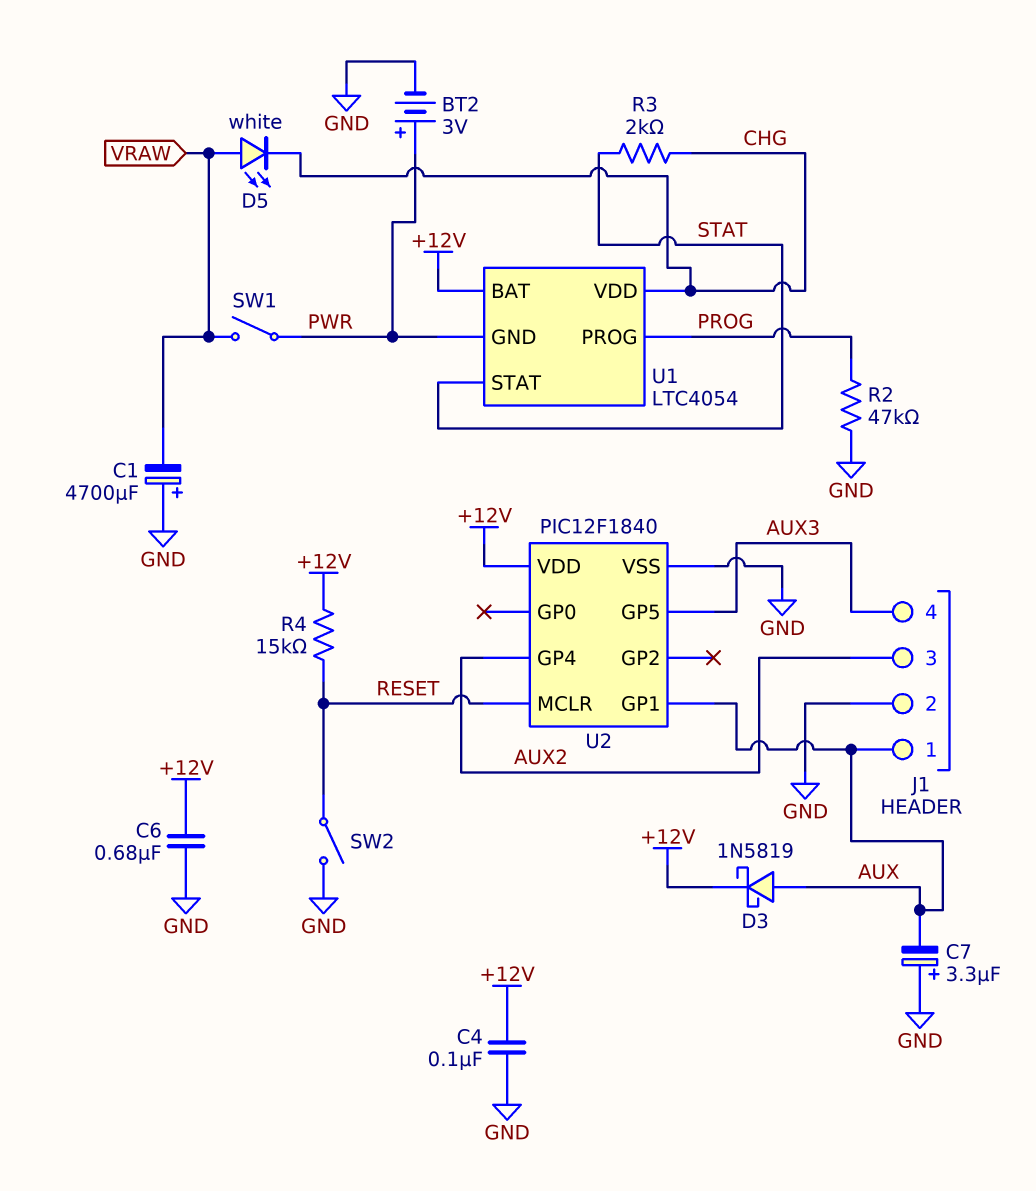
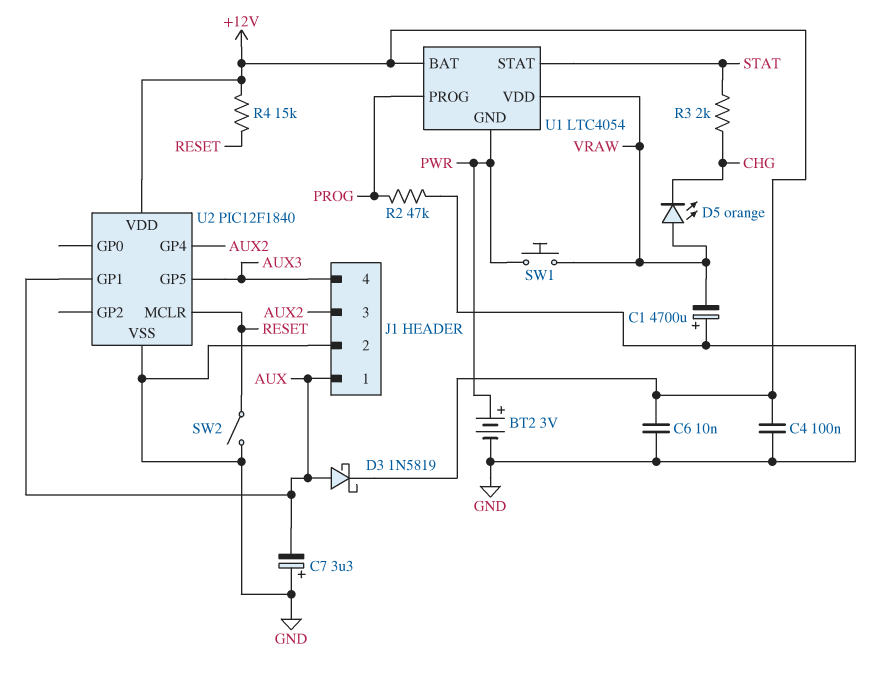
C6: 680nF (+12V, GND) -> 10nF (+12V, GND)
D5: LED white (A VRAW, K CHG) -> LED orange (A VRAW, K CHG)
SW1: switch (PWR, VRAW) -> button (PWR, VRAW)
U1 pin VDD: CHG -> VRAW

